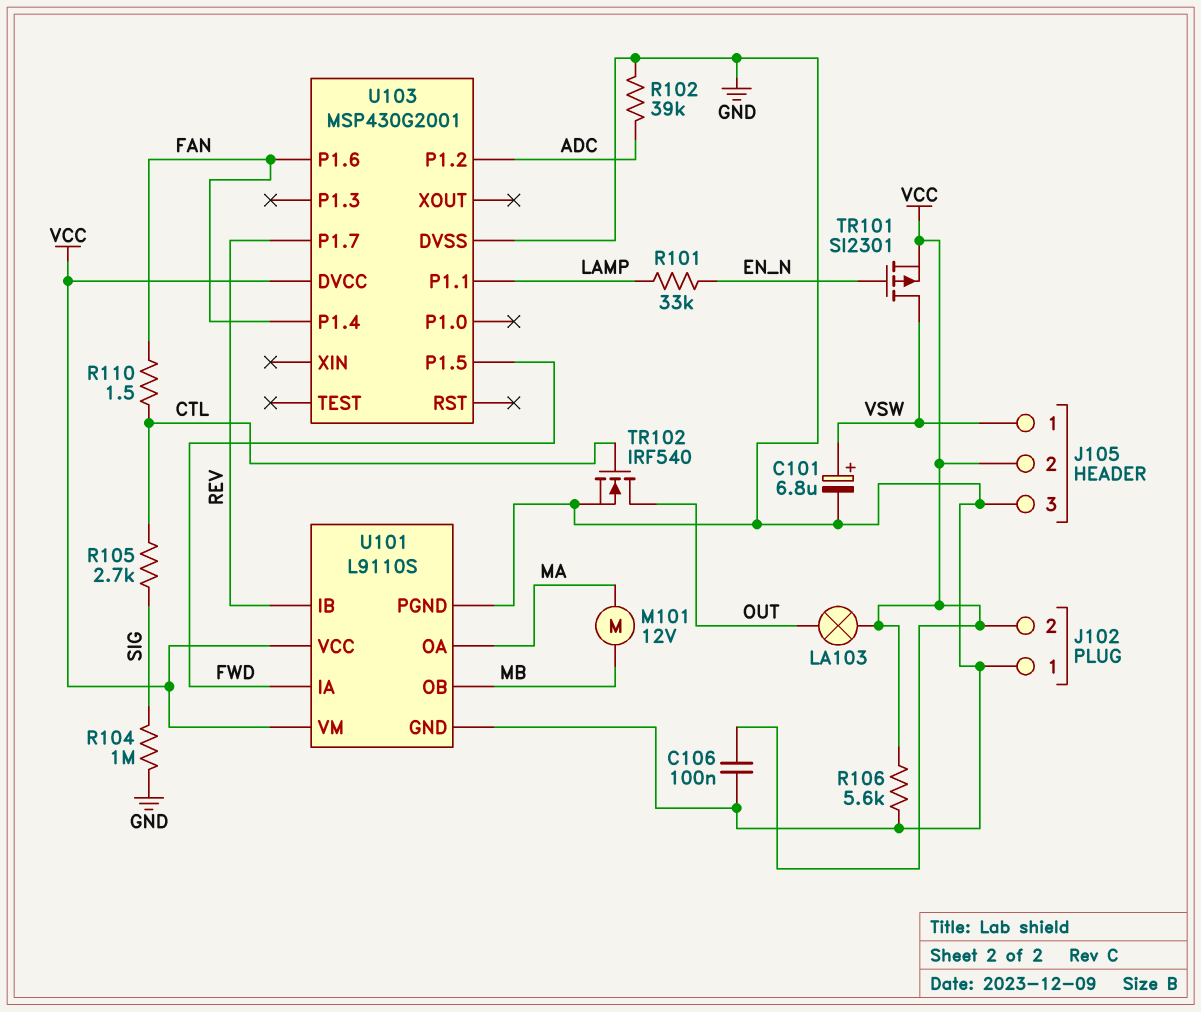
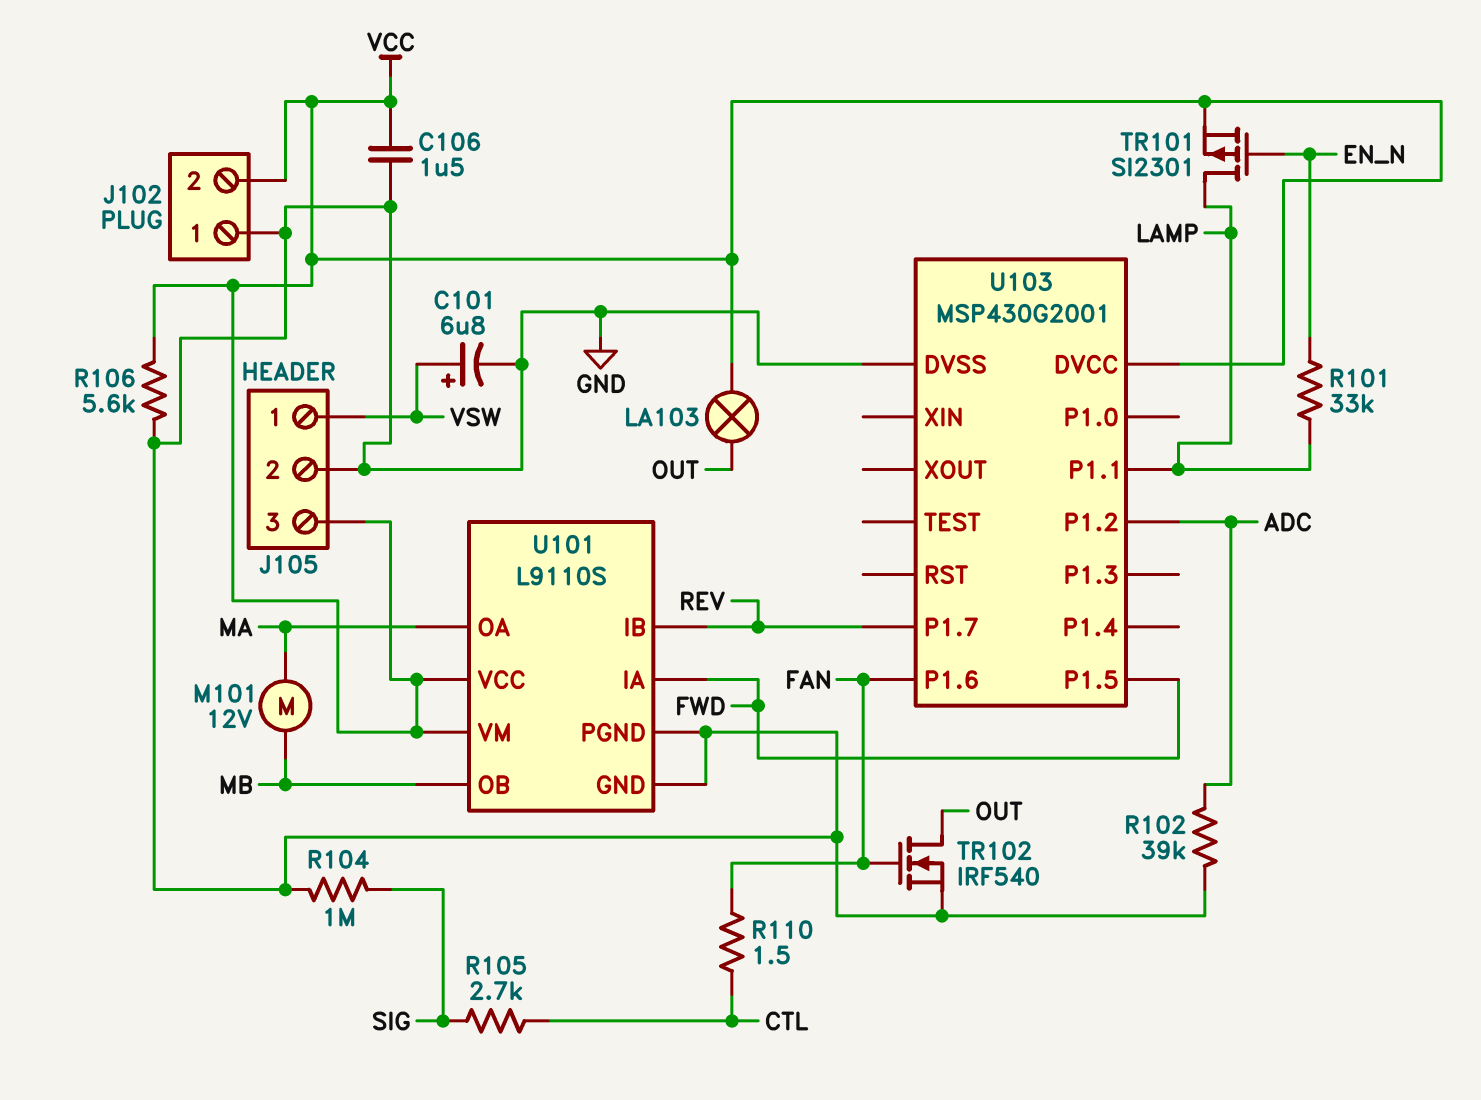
C106: 100nF (GND, VCC) -> 1.5uF (GND, VCC)
J105 pin 2: VCC -> GND
J105 pin 3: GND -> VCC
TR101: PMOS SI2301 (G EN_N, D VSW, S VCC) -> PMOS SI2301 (G EN_N, D LAMP, S VCC)
TR102: NMOS IRF540 (G CTL, D OUT, S GND) -> NMOS IRF540 (G FAN, D OUT, S GND)
U103 pin P1.4: FAN -> none

